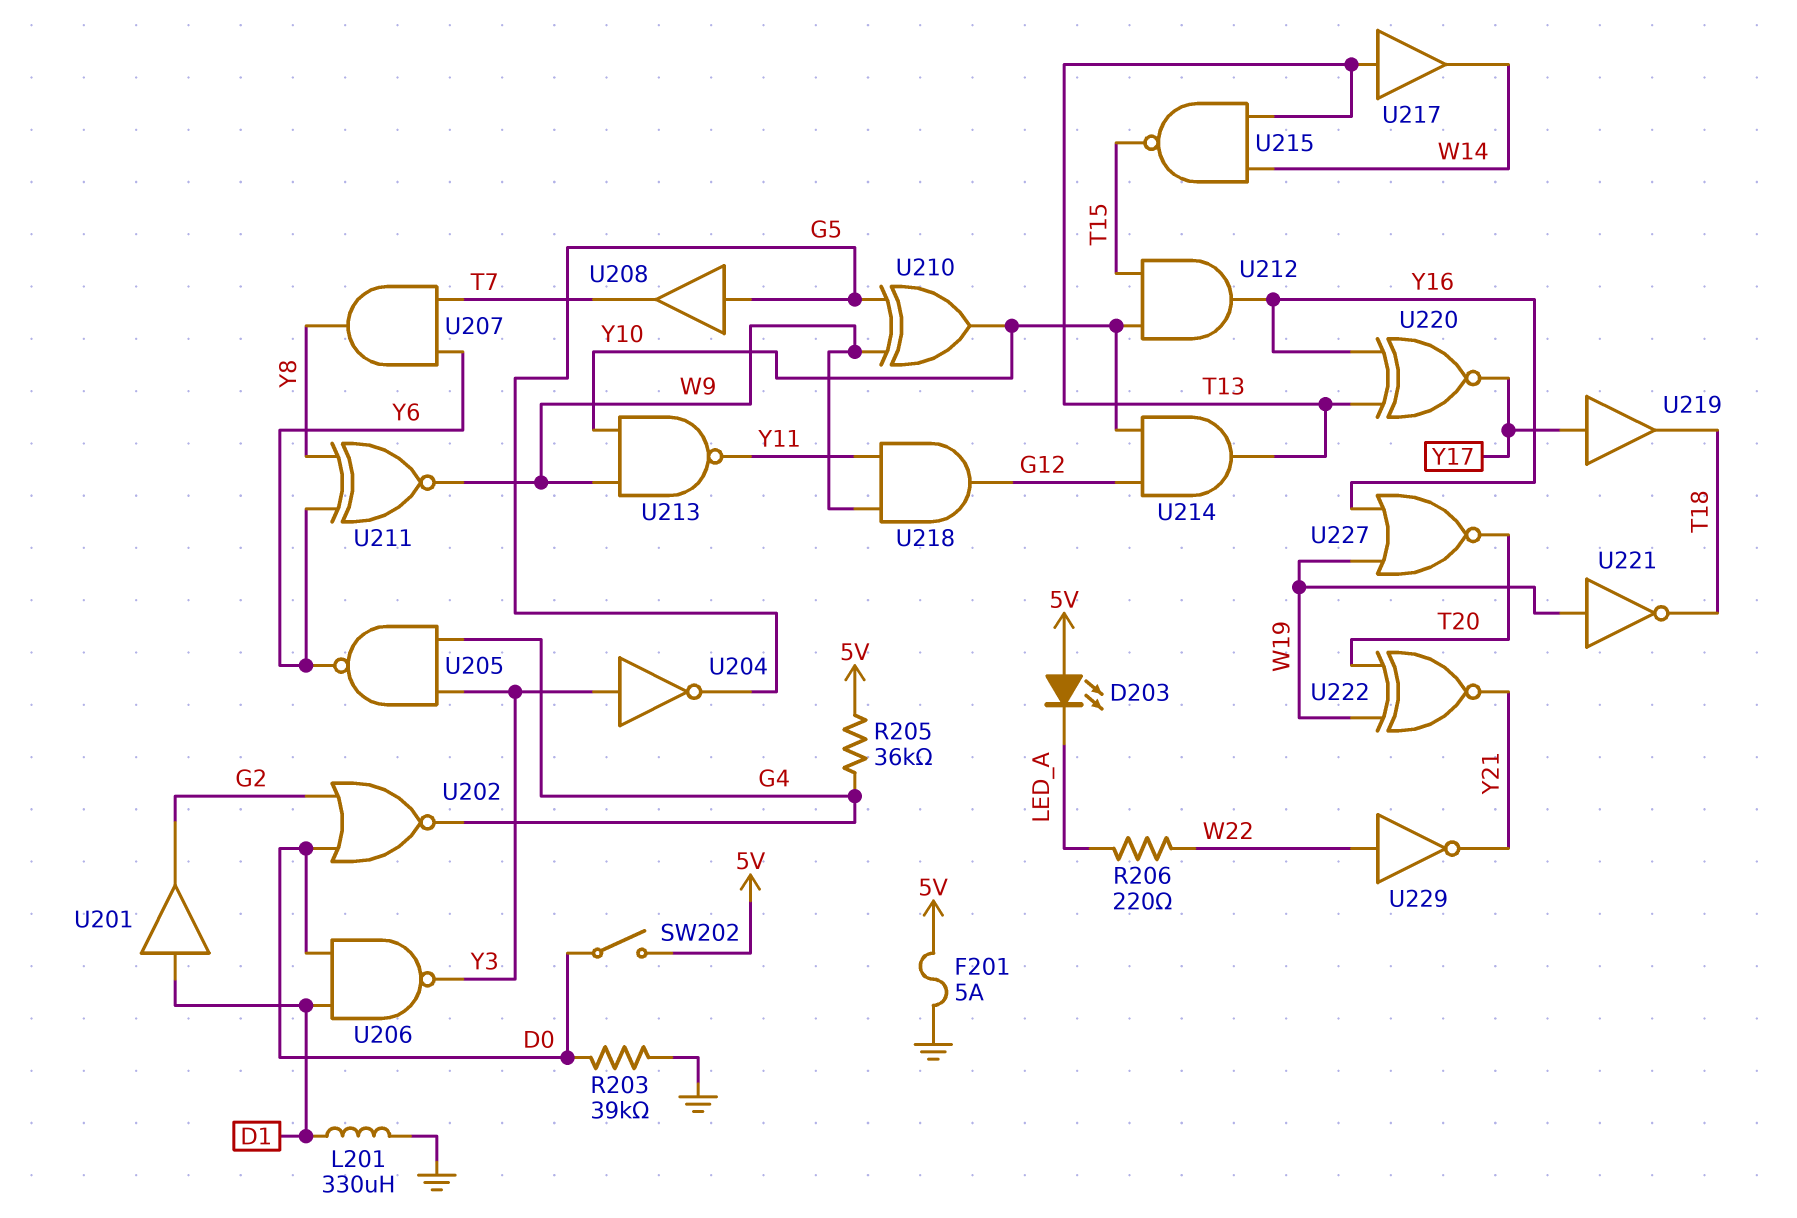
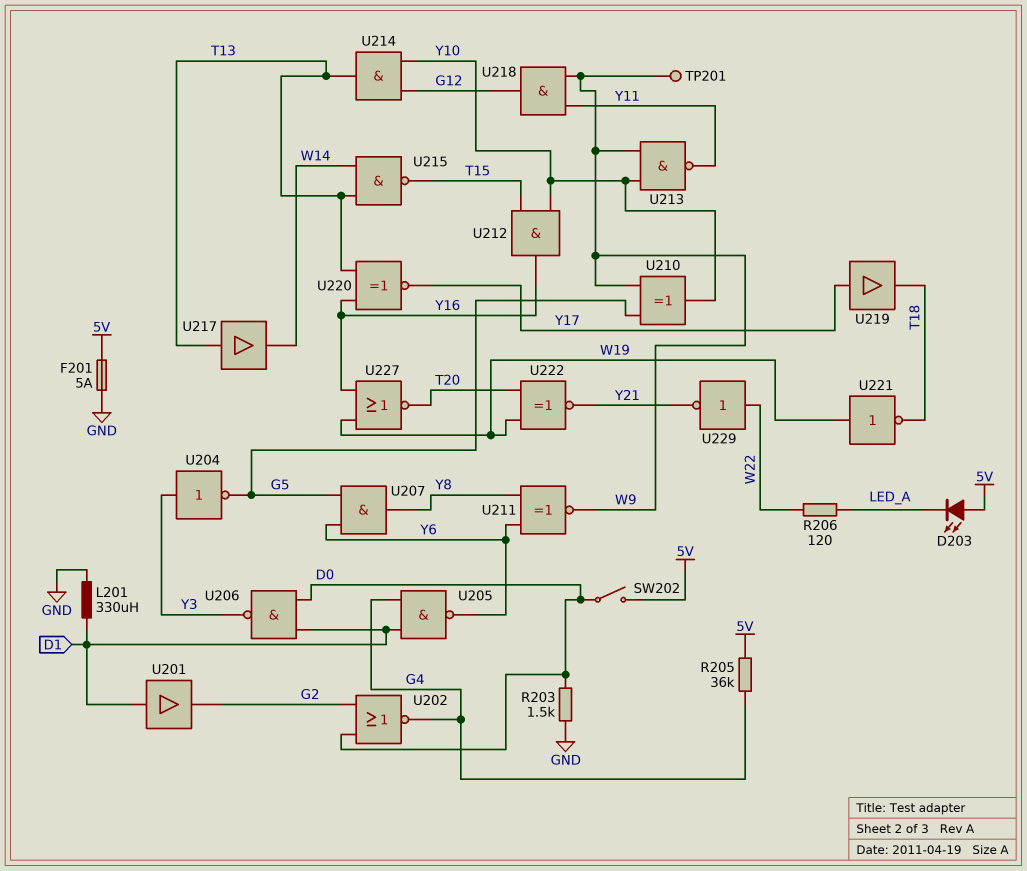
R203: 39k (D0, GND) -> 1.5k (D0, GND)
R206: 220 (LED_A, W22) -> 120 (LED_A, W22)
TP201: none -> test point (W9)
U205: NAND (in G4, in Y3, out Y6) -> NAND (in D1, in G4, out Y6)
U207: AND (in T7, in Y6, out Y8) -> AND (in G5, in Y6, out Y8)
U208: buffer (in G5, out T7) -> none

